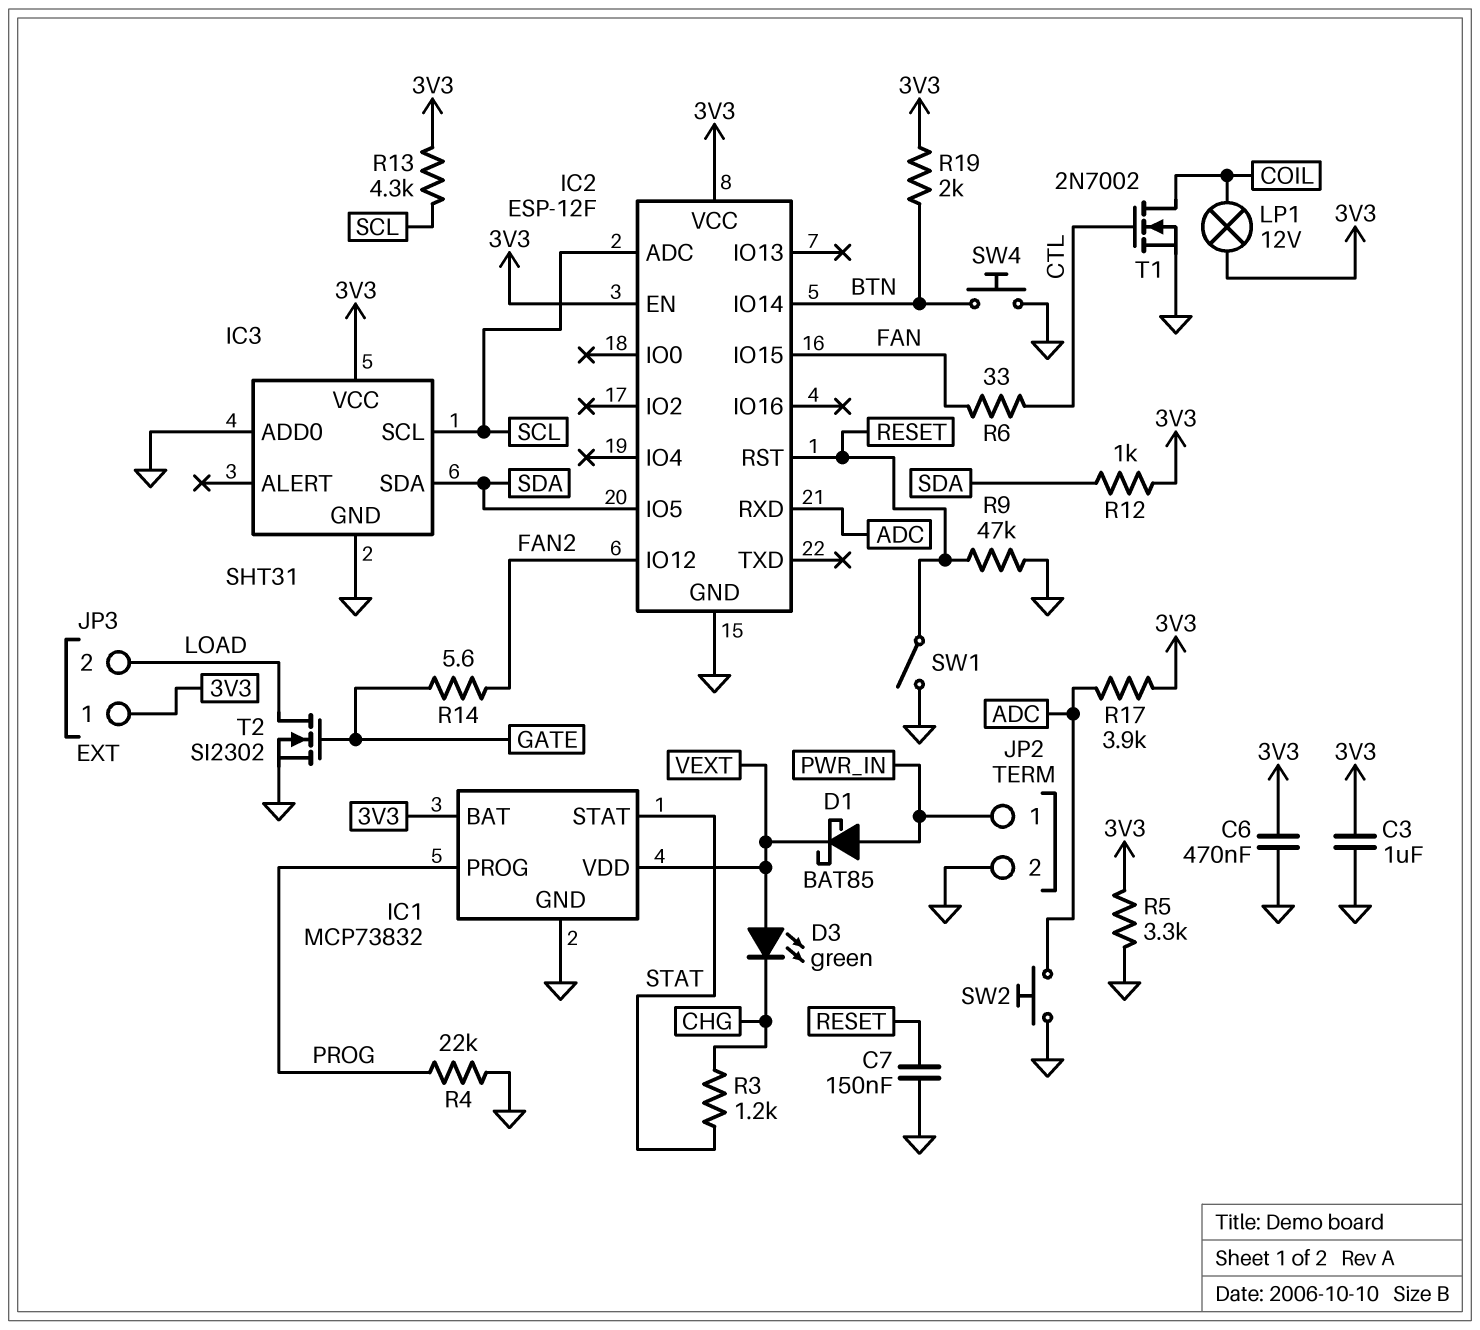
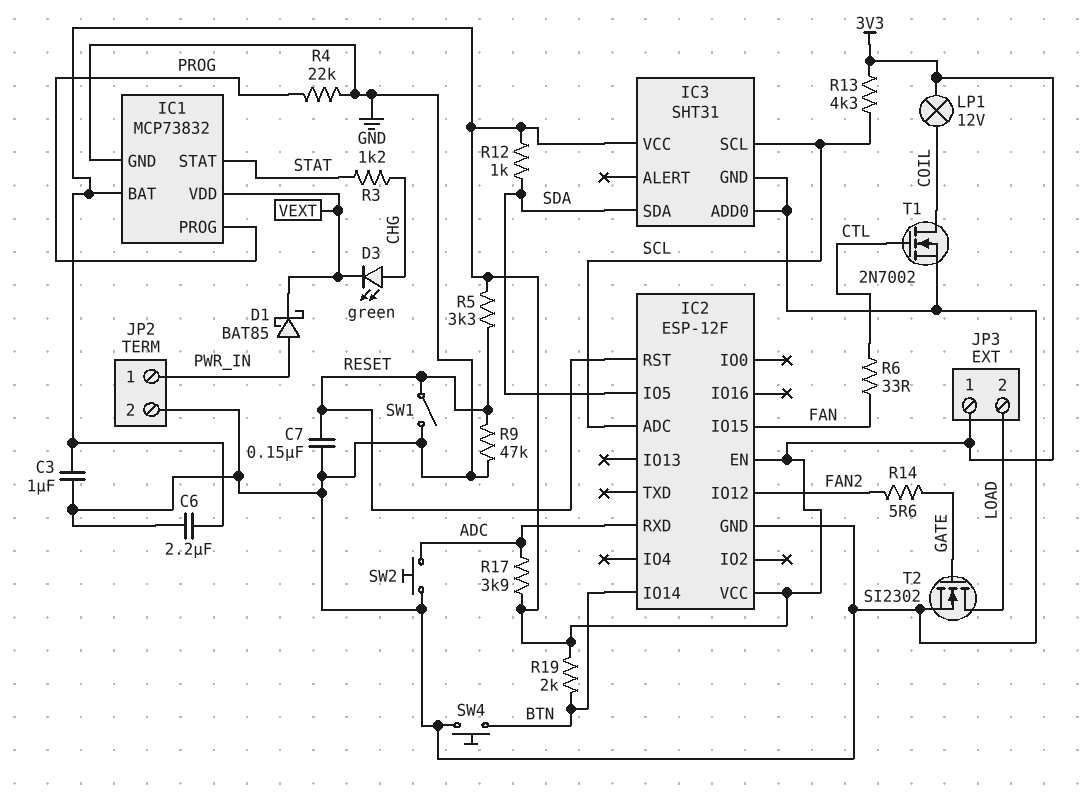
C6: 470nF (3V3, GND) -> 2.2uF (3V3, GND)
D3: LED green (A VEXT, K CHG) -> LED green (A CHG, K VEXT)
R5: 3.3k (3V3, GND) -> 3.3k (3V3, RESET)

